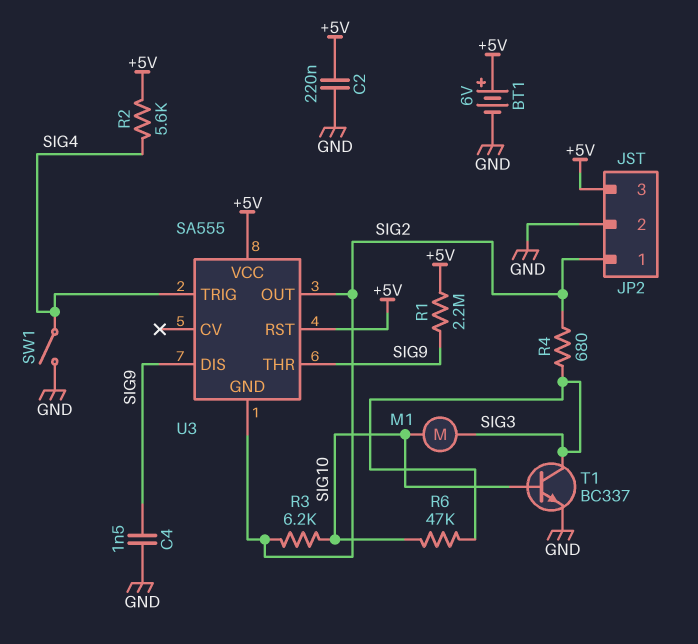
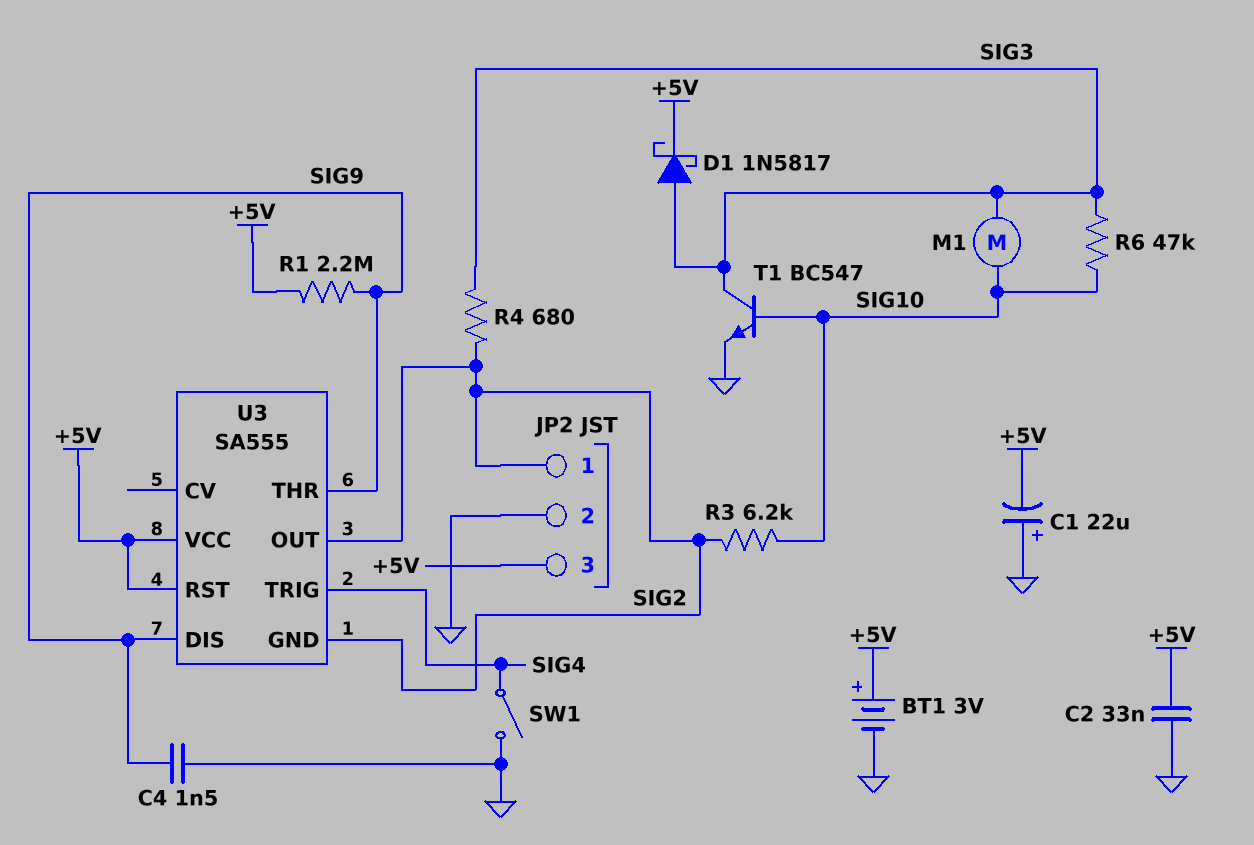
BT1: 6V (plus +5V, minus GND) -> 3V (plus +5V, minus GND)
C1: none -> 22uF (plus GND, minus +5V)
C2: 220nF (+5V, GND) -> 33nF (+5V, GND)
D1: none -> schottky 1N5817 (A SIG3, K +5V)
R2: 5.6k (+5V, SIG4) -> none
T1: NPN BC337 (B SIG10, C SIG3, E GND) -> NPN BC547 (B SIG10, C SIG3, E GND)

